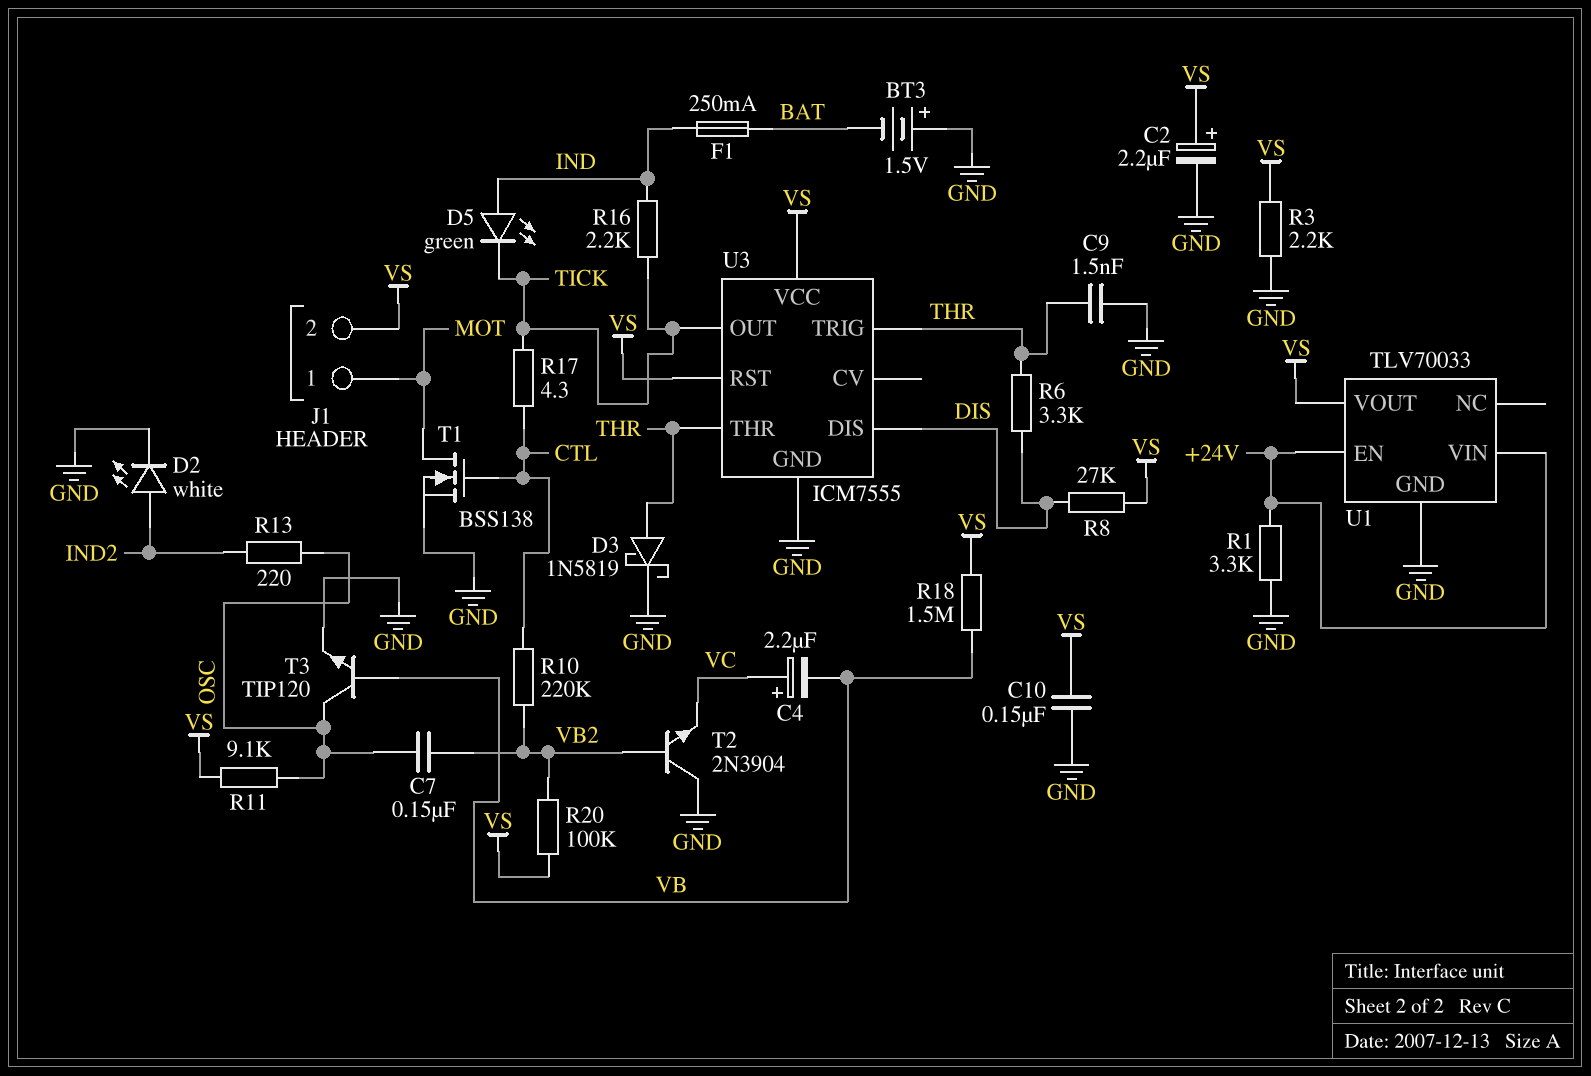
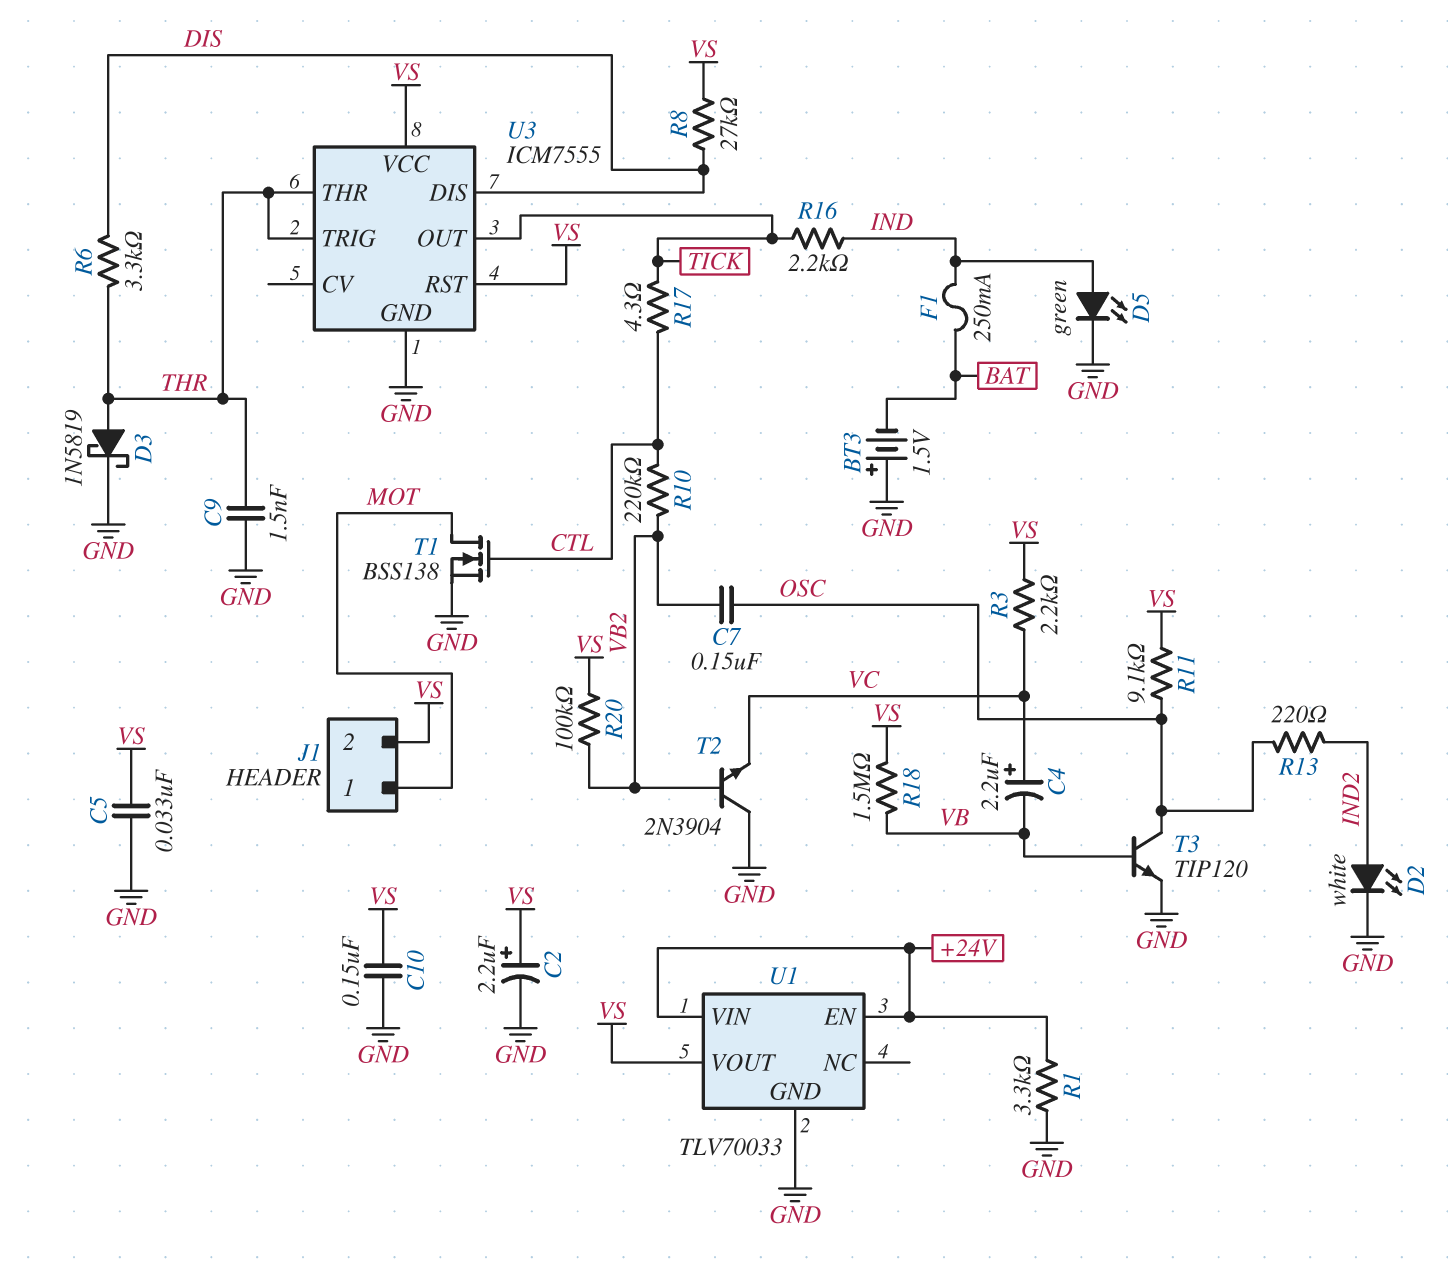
C5: none -> 33nF (GND, VS)
D5: LED green (A IND, K TICK) -> LED green (A IND, K GND)
R3: 2.2k (GND, VS) -> 2.2k (VC, VS)

